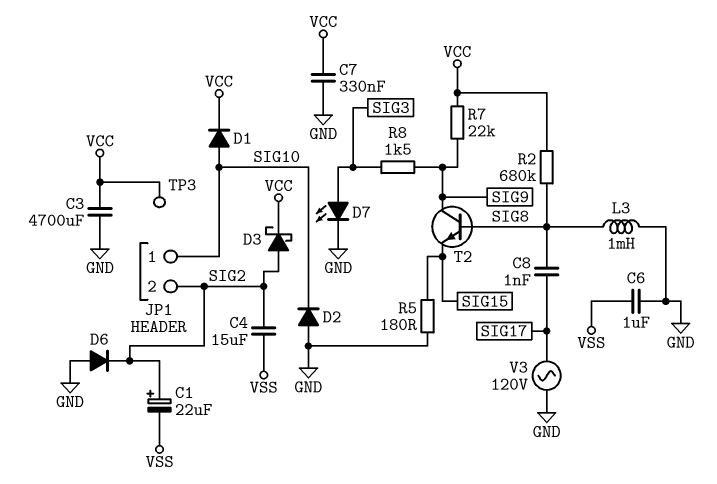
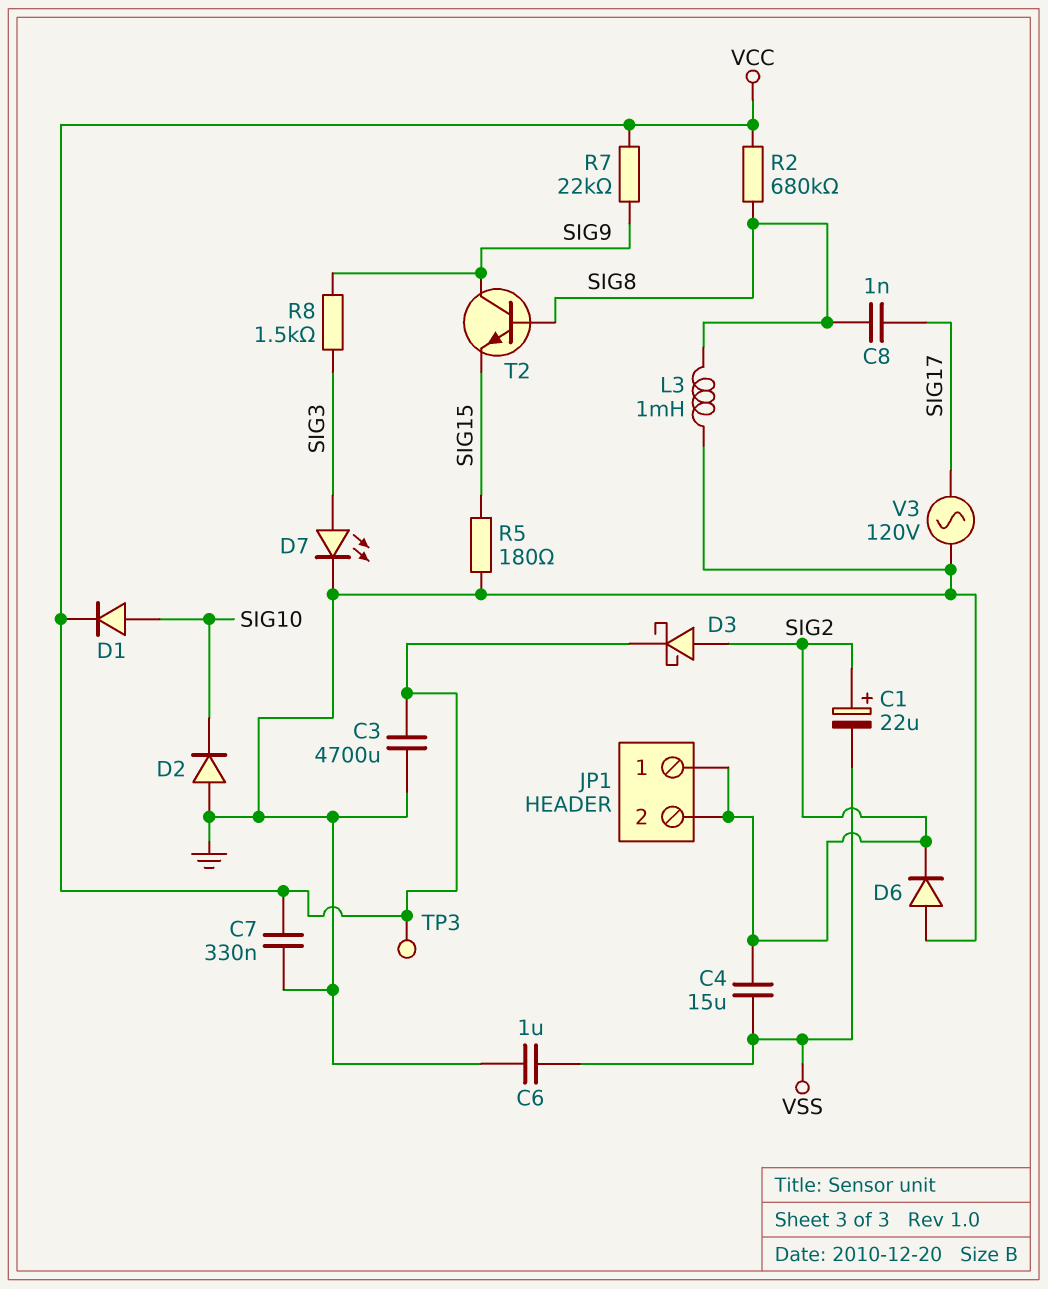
JP1 pin 1: SIG10 -> SIG2

